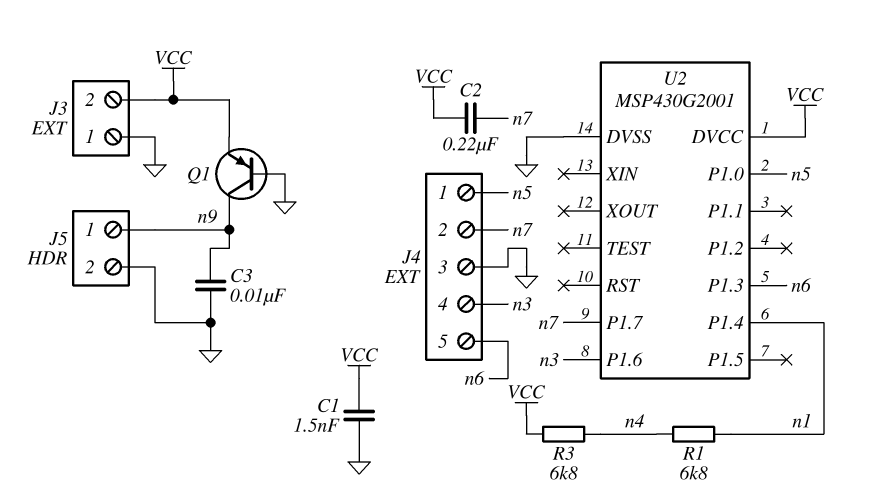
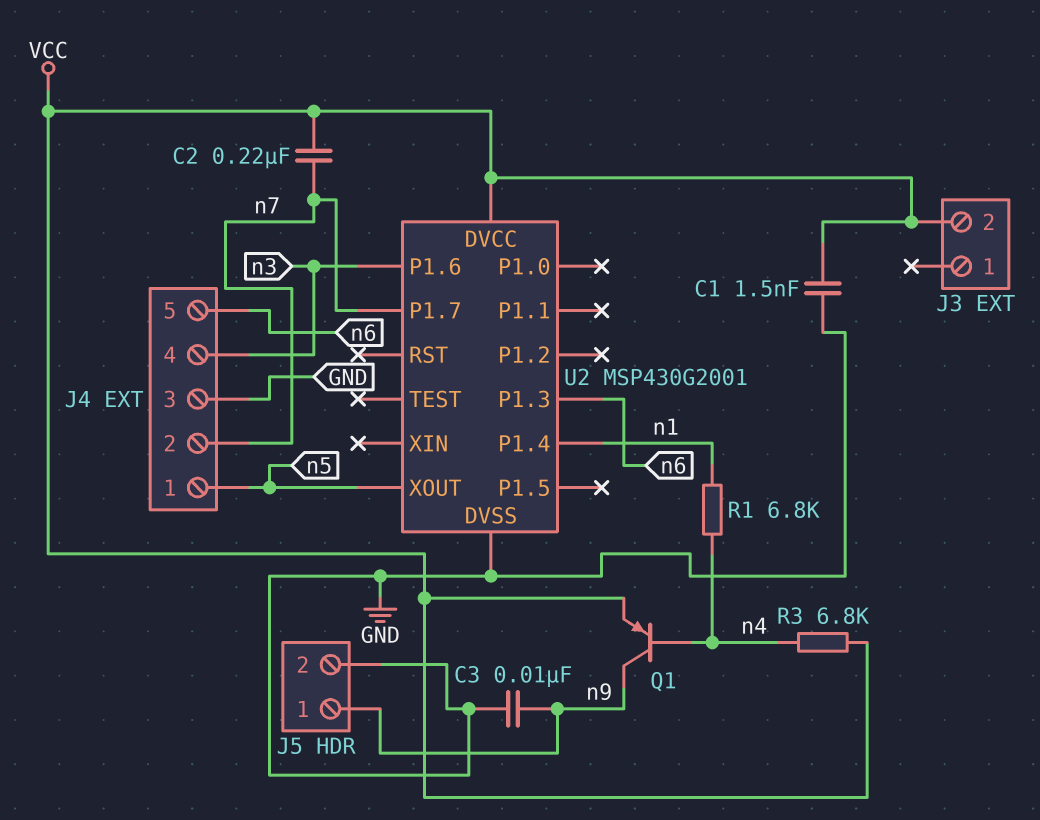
J3 pin 1: GND -> none
Q1: PNP (B GND, C n9, E VCC) -> PNP (B n4, C n9, E VCC)
U2 pin P1.0: n5 -> none
U2 pin XOUT: none -> n5

